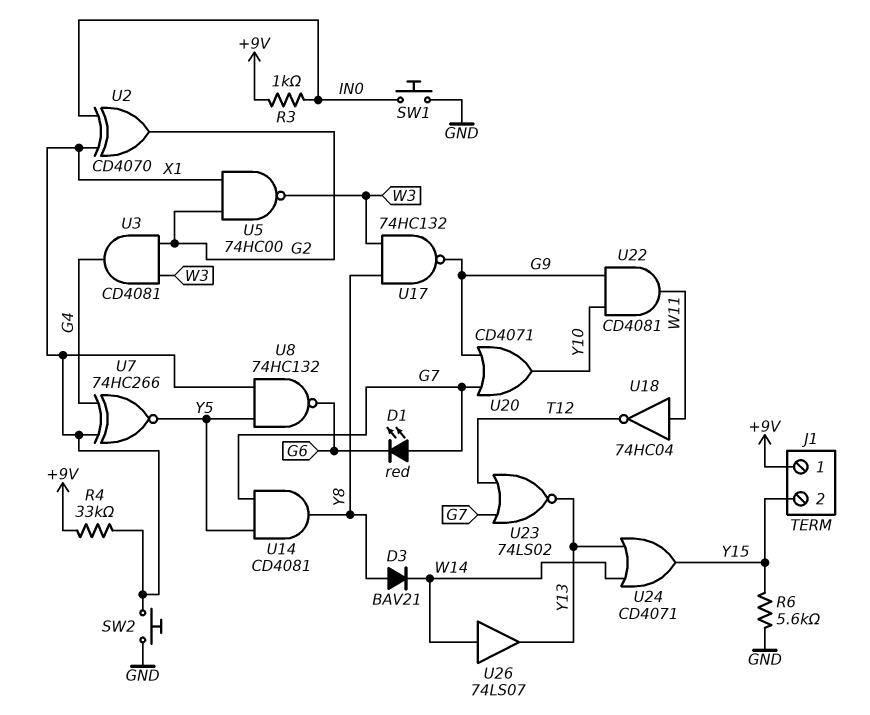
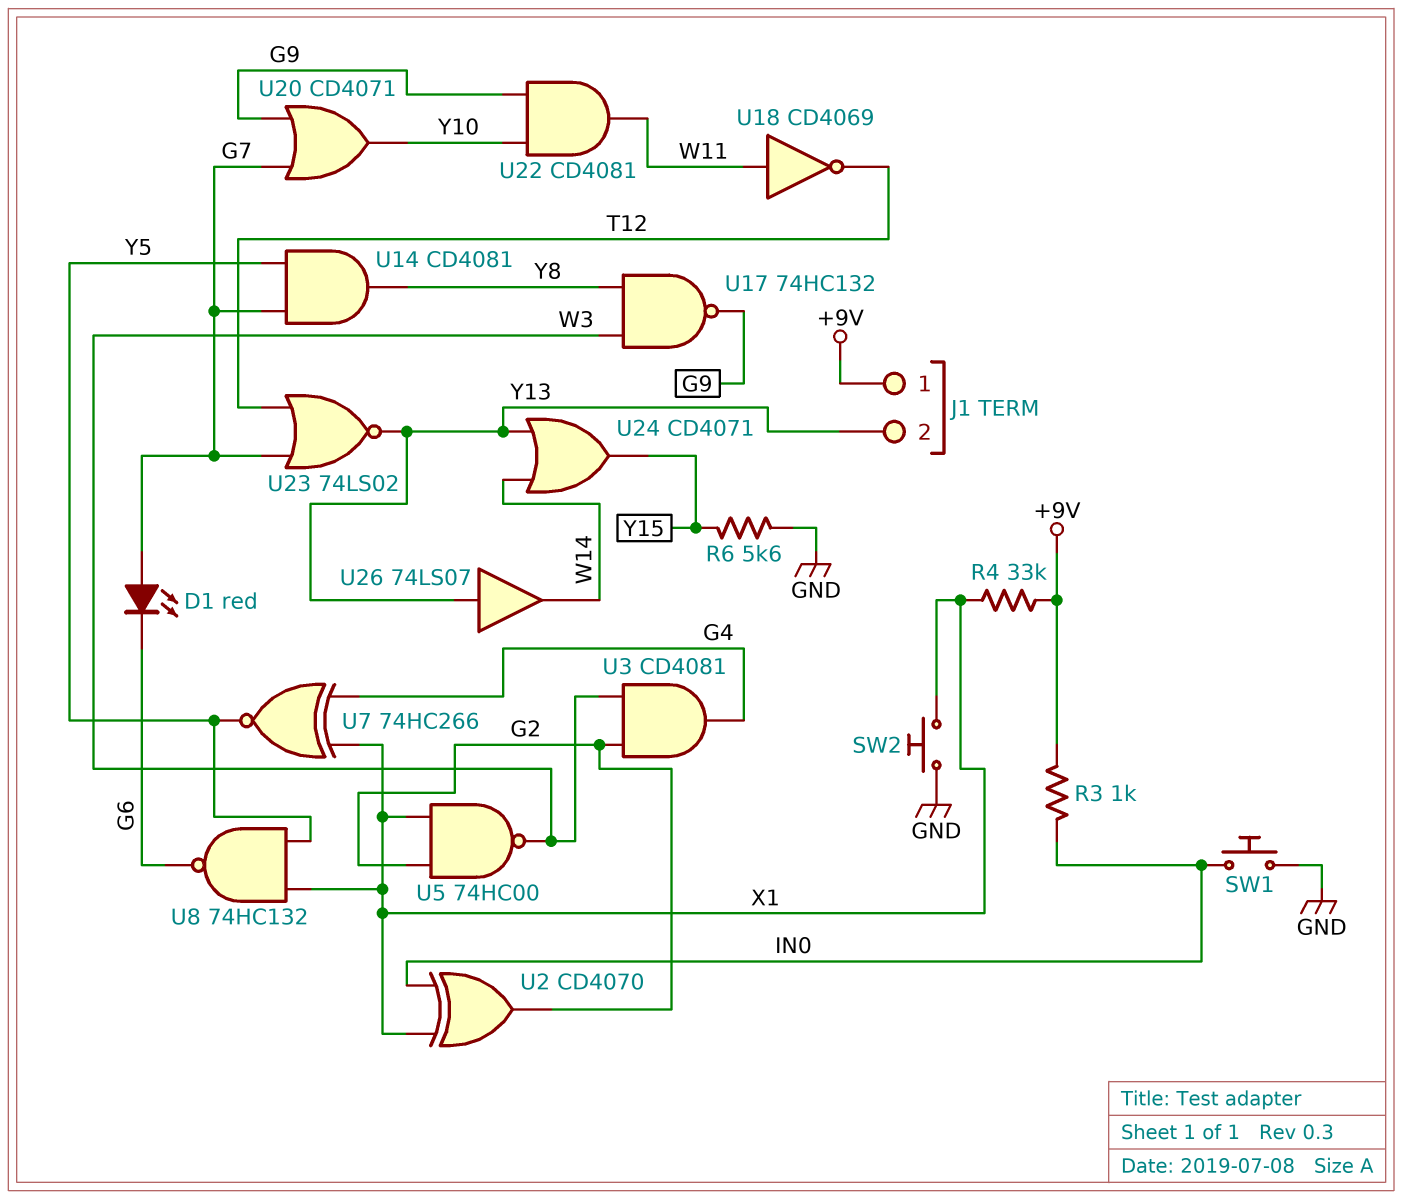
D3: diode BAV21 (A Y8, K W14) -> none
J1 pin 2: Y15 -> Y13
U18: NOT 74HC04 (in W11, out T12) -> NOT CD4069 (in W11, out T12)
U26: buffer 74LS07 (in W14, out Y13) -> buffer 74LS07 (in Y13, out W14)

